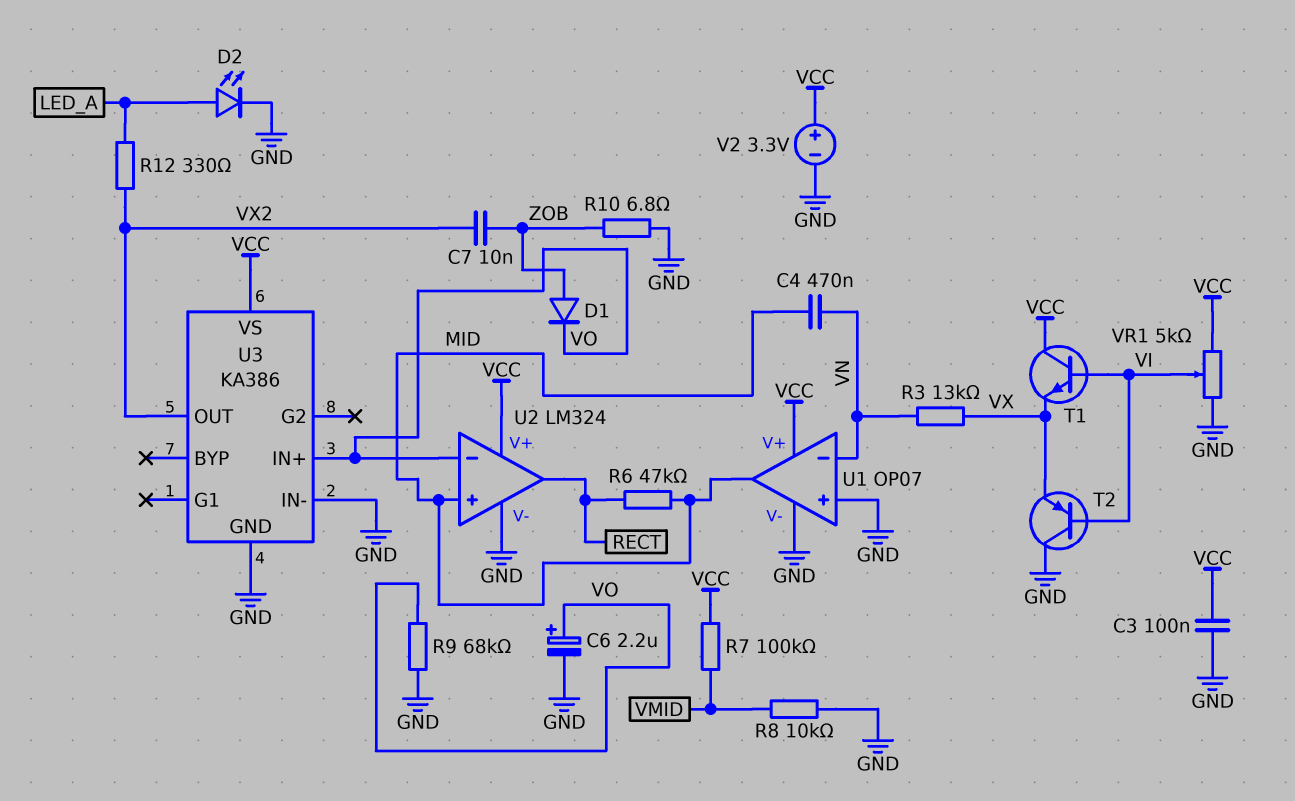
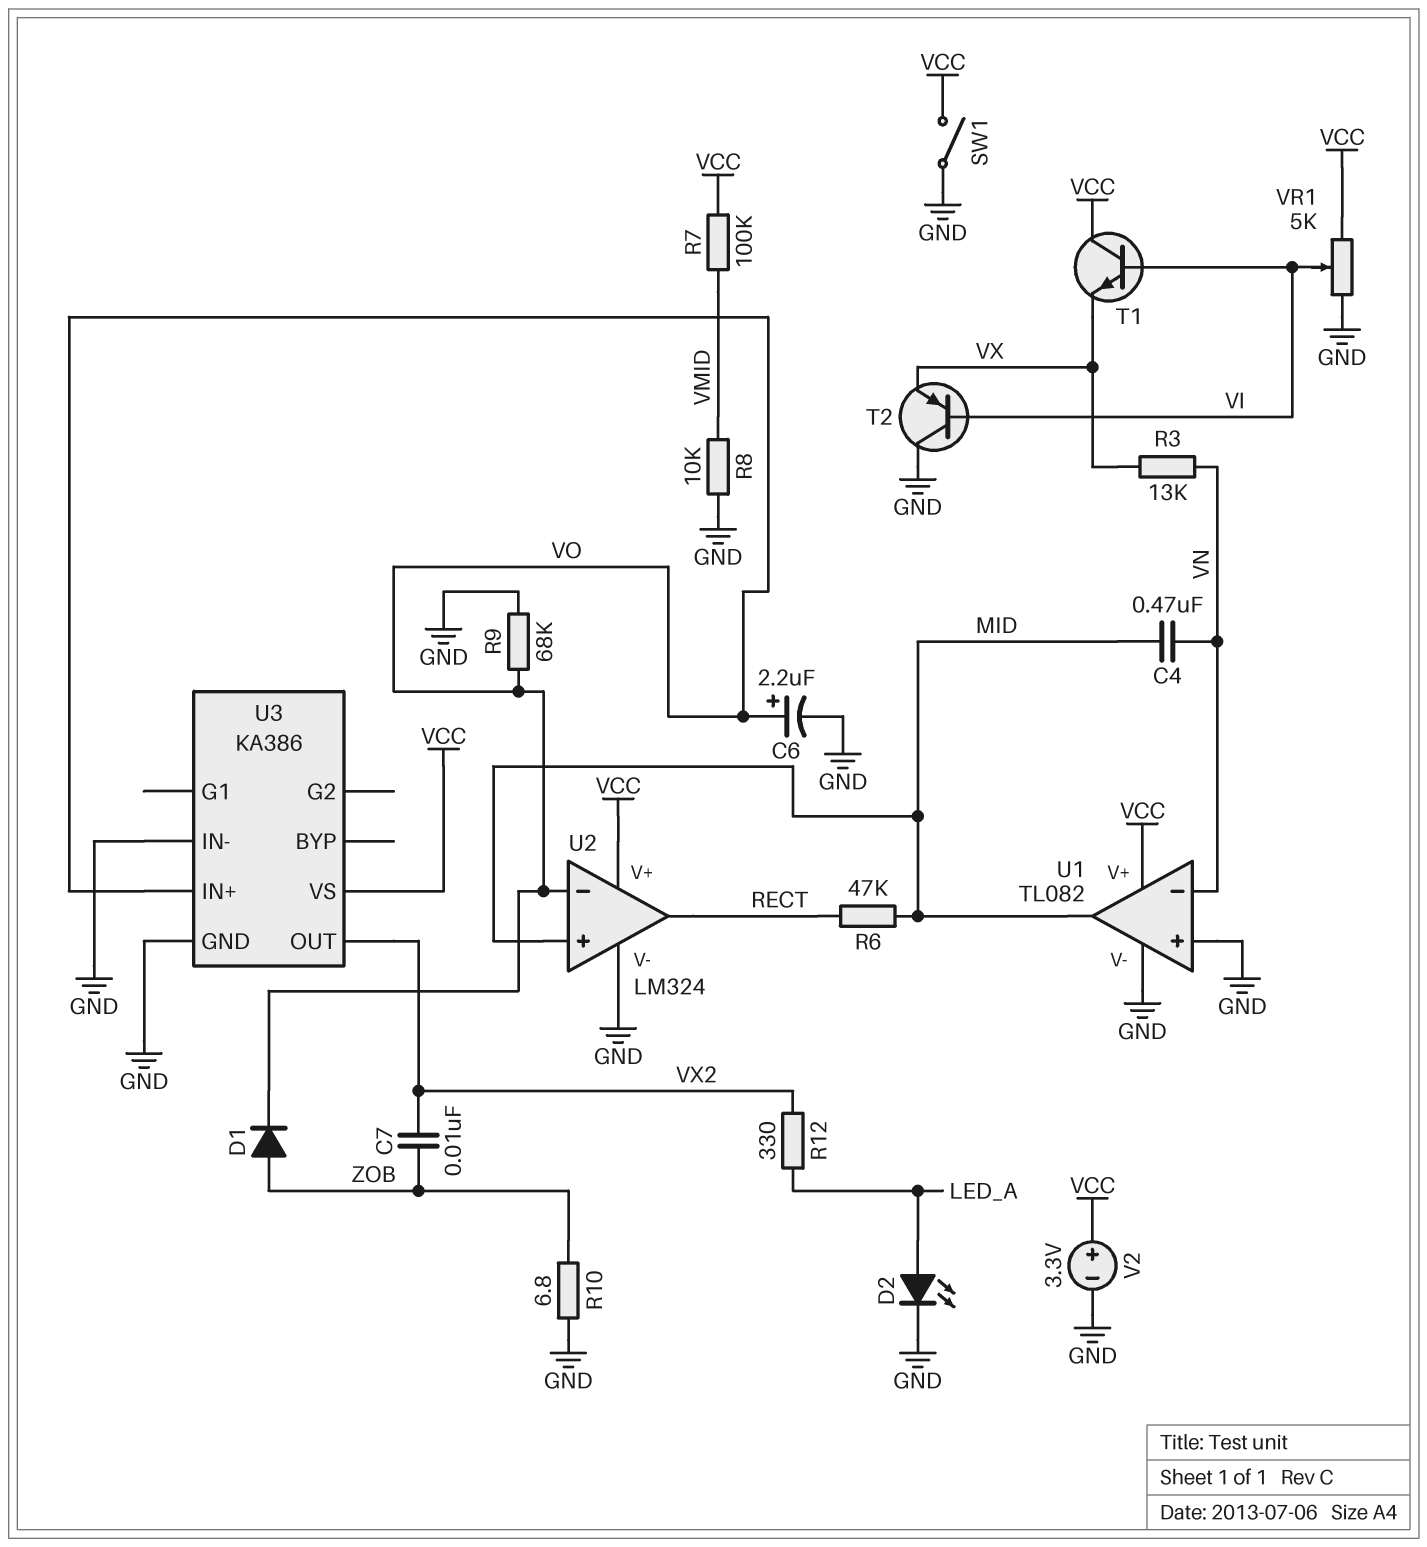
C3: 100nF (GND, VCC) -> none
SW1: none -> switch (GND, VCC)
U1: OP07 -> TL082

